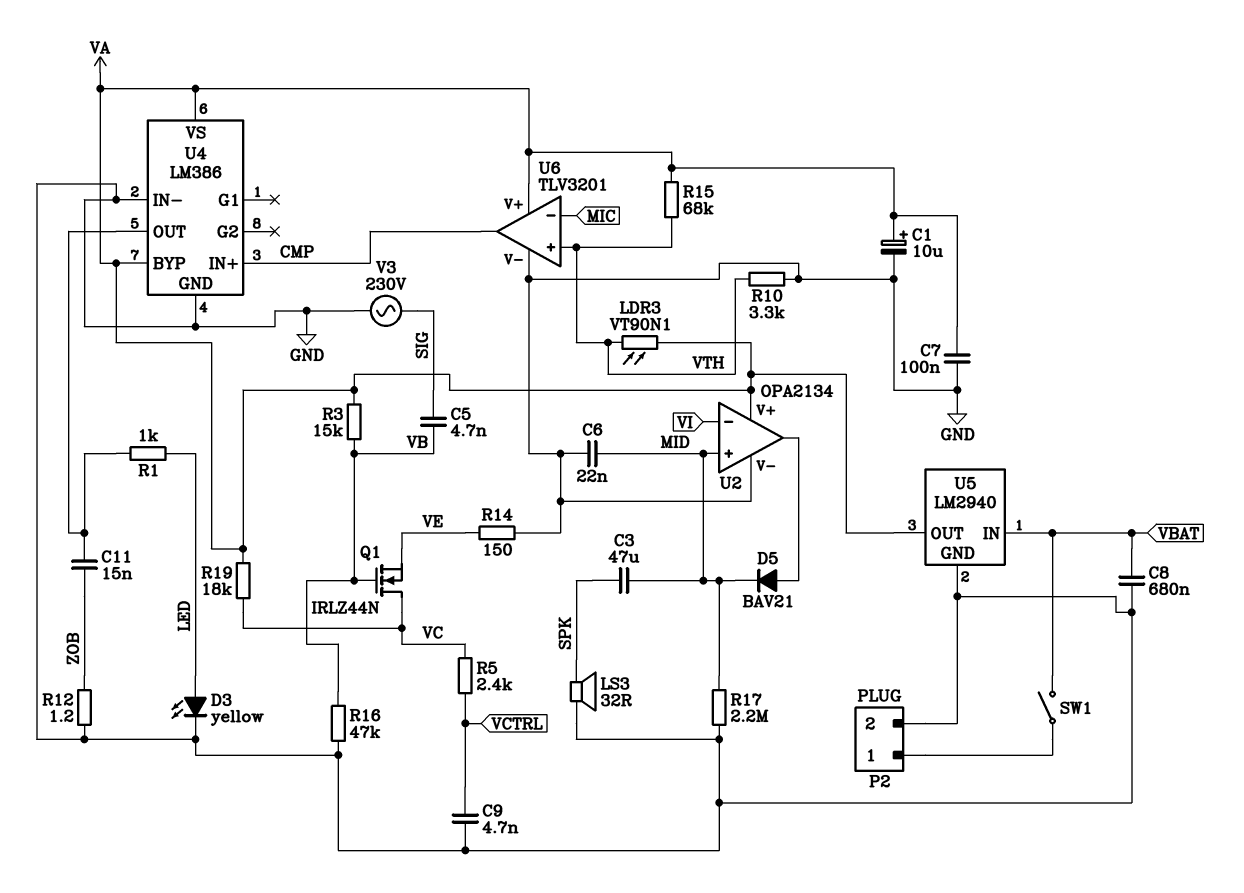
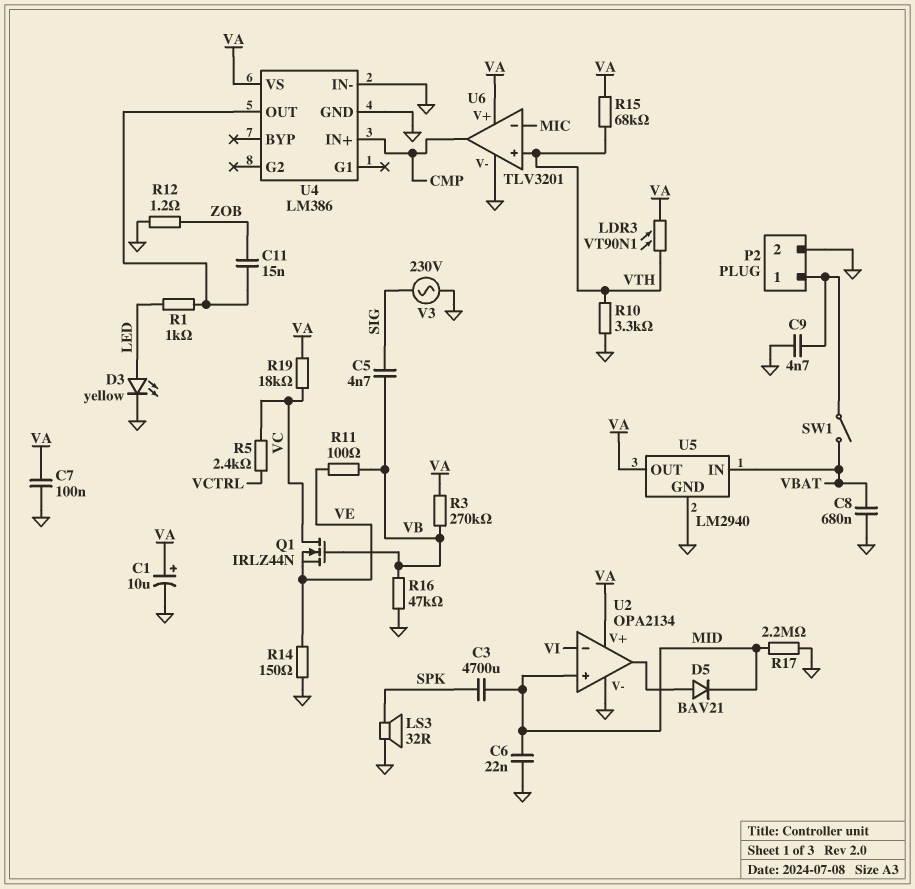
C3: 47uF (MID, SPK) -> 4700uF (MID, SPK)
C9: 4.7nF (GND, VCTRL) -> 4.7nF (GND, P2/1)
R3: 15k (VA, VB) -> 270k (VA, VB)
R11: none -> 100 (VB, VE)
U4 pin BYP: VA -> none

